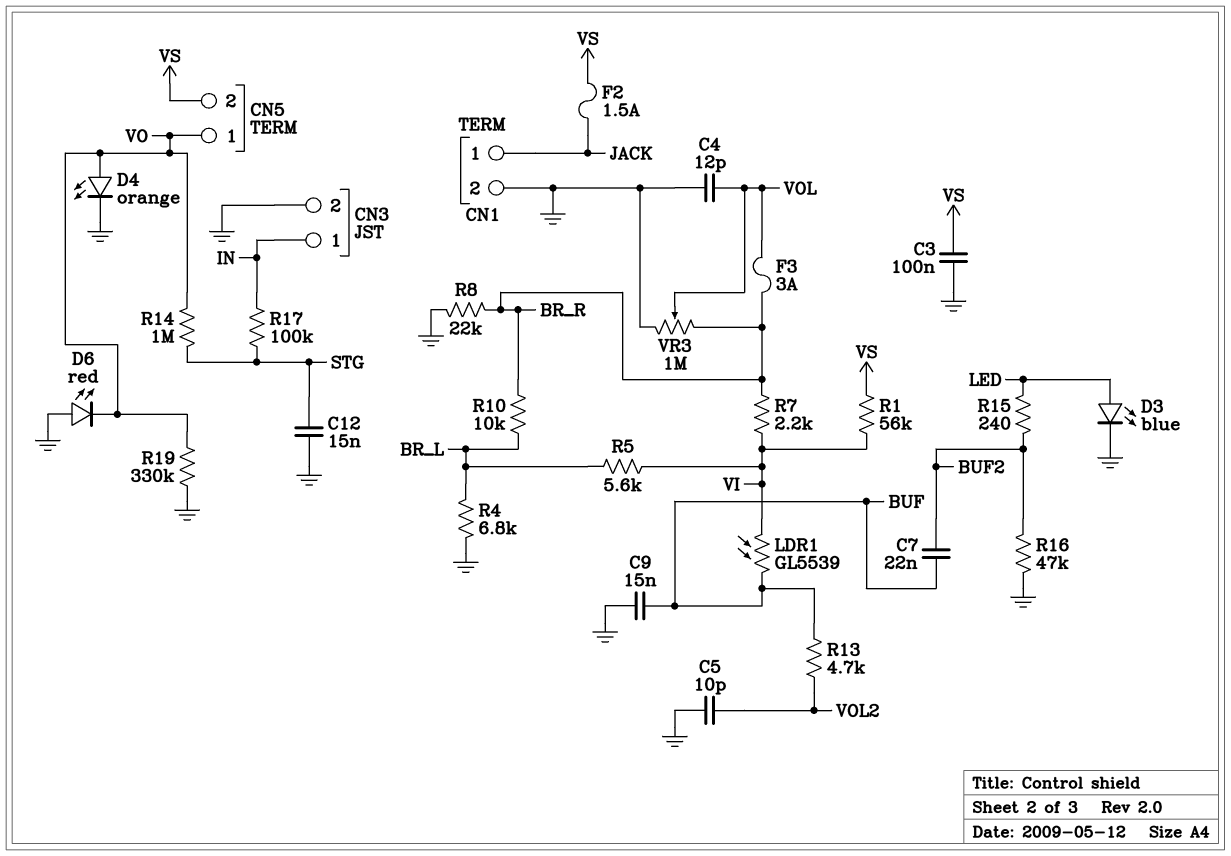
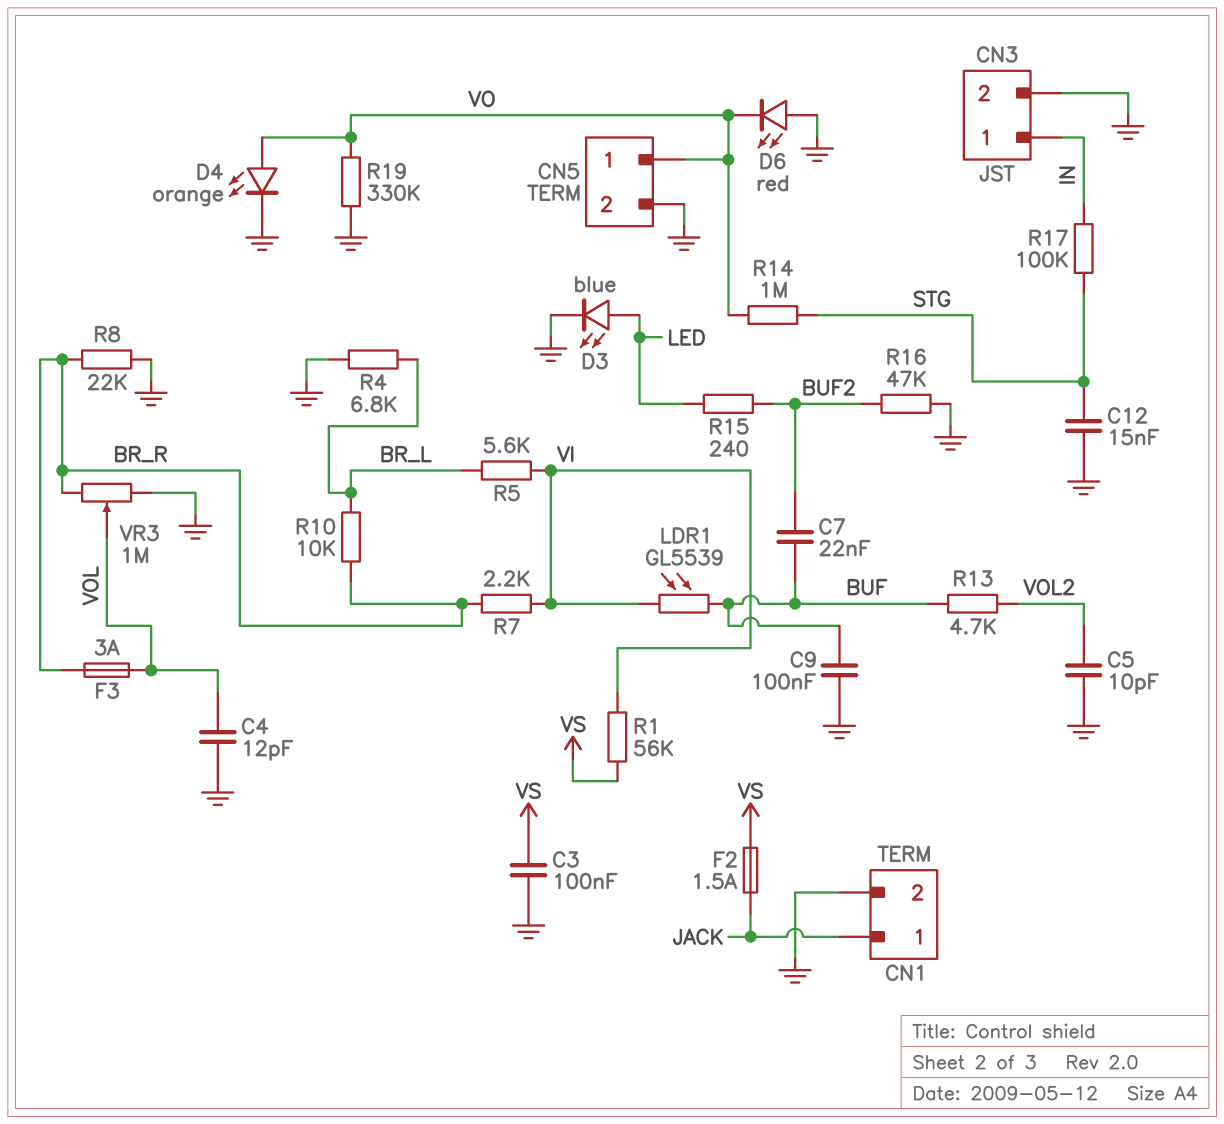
C9: 15nF (BUF, GND) -> 100nF (BUF, GND)
CN5 pin 2: VS -> GND

